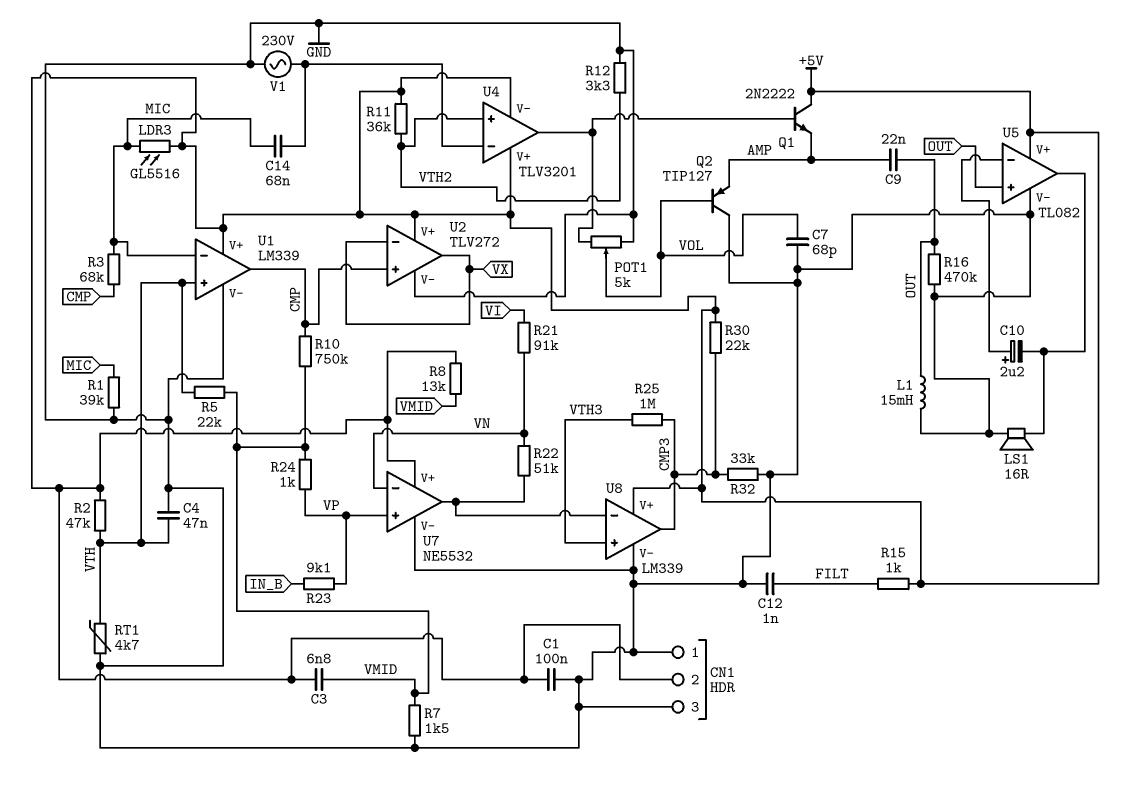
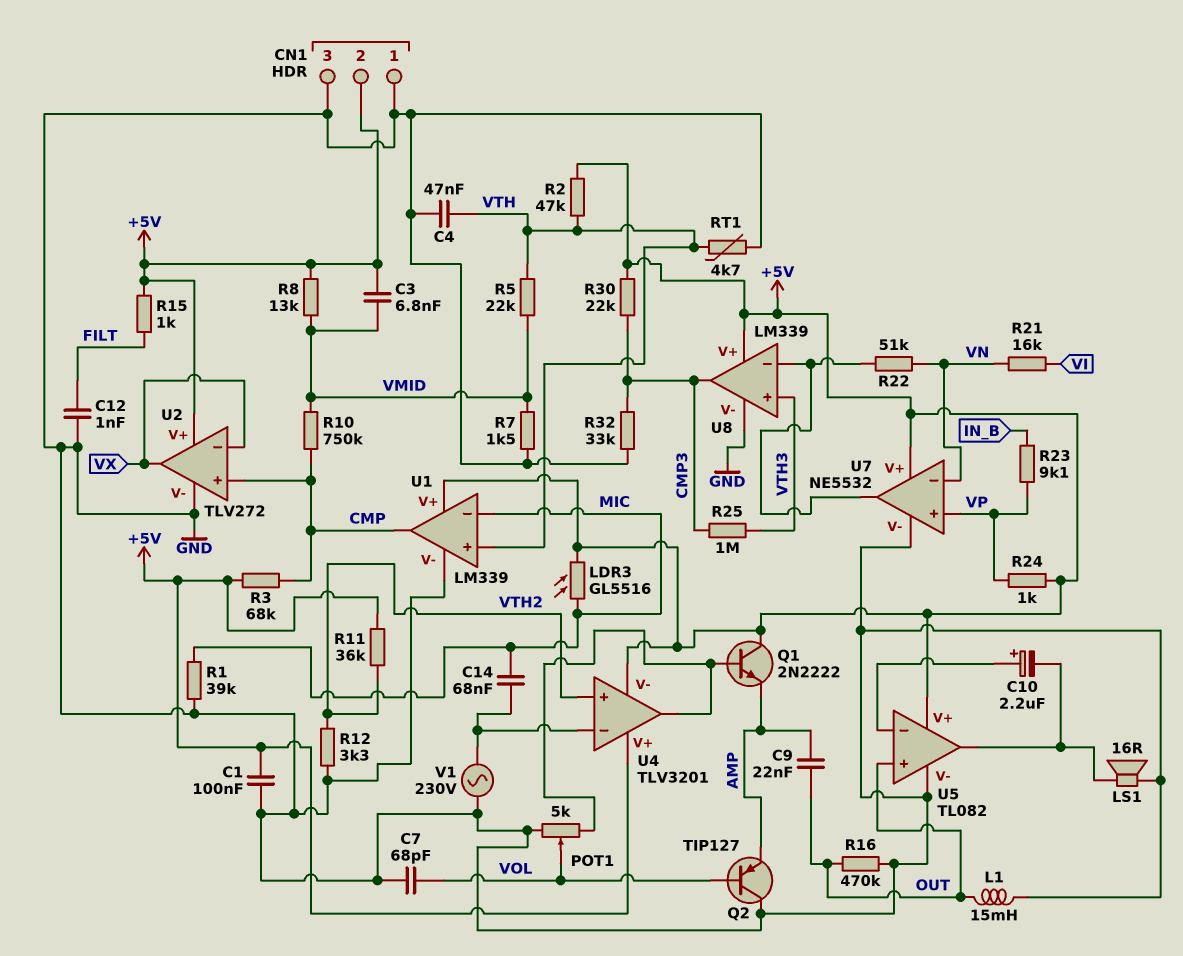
R3: 68k (CMP, MIC) -> 68k (+5V, CMP)
R21: 91k (VI, VN) -> 16k (VI, VN)
R24: 1k (VMID, VP) -> 1k (+5V, VP)

